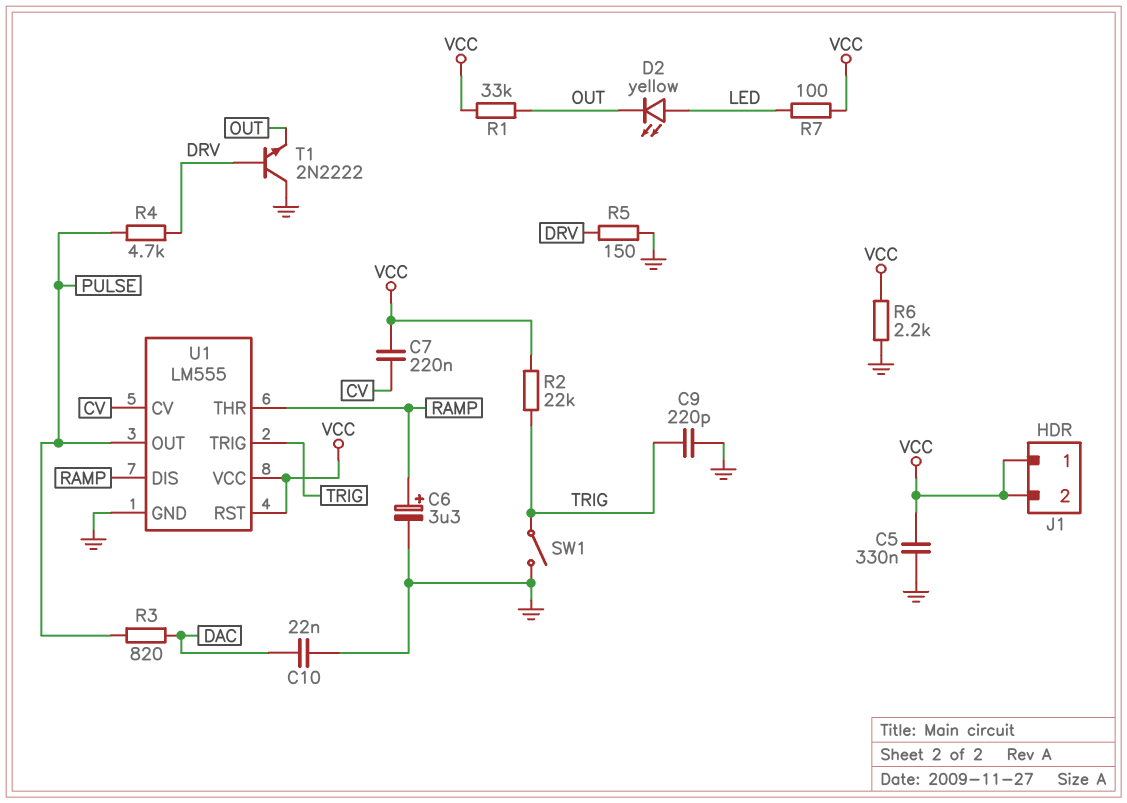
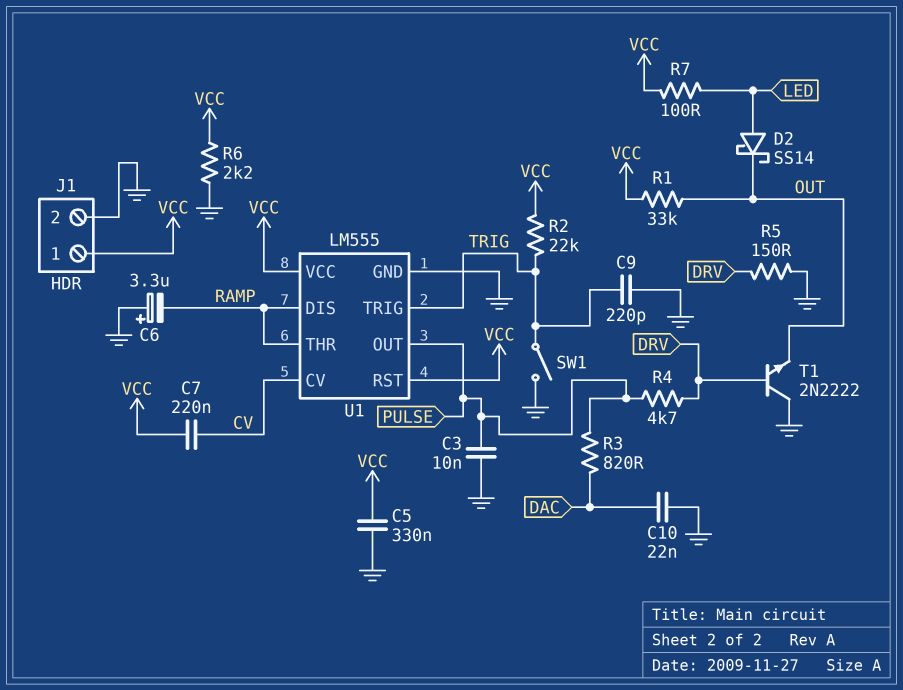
C3: none -> 10nF (GND, PULSE)
C6: 3.3uF (plus RAMP, minus GND) -> 3.3uF (plus GND, minus RAMP)
D2: LED yellow (A LED, K OUT) -> schottky SS14 (A LED, K OUT)
J1 pin 2: VCC -> GND

